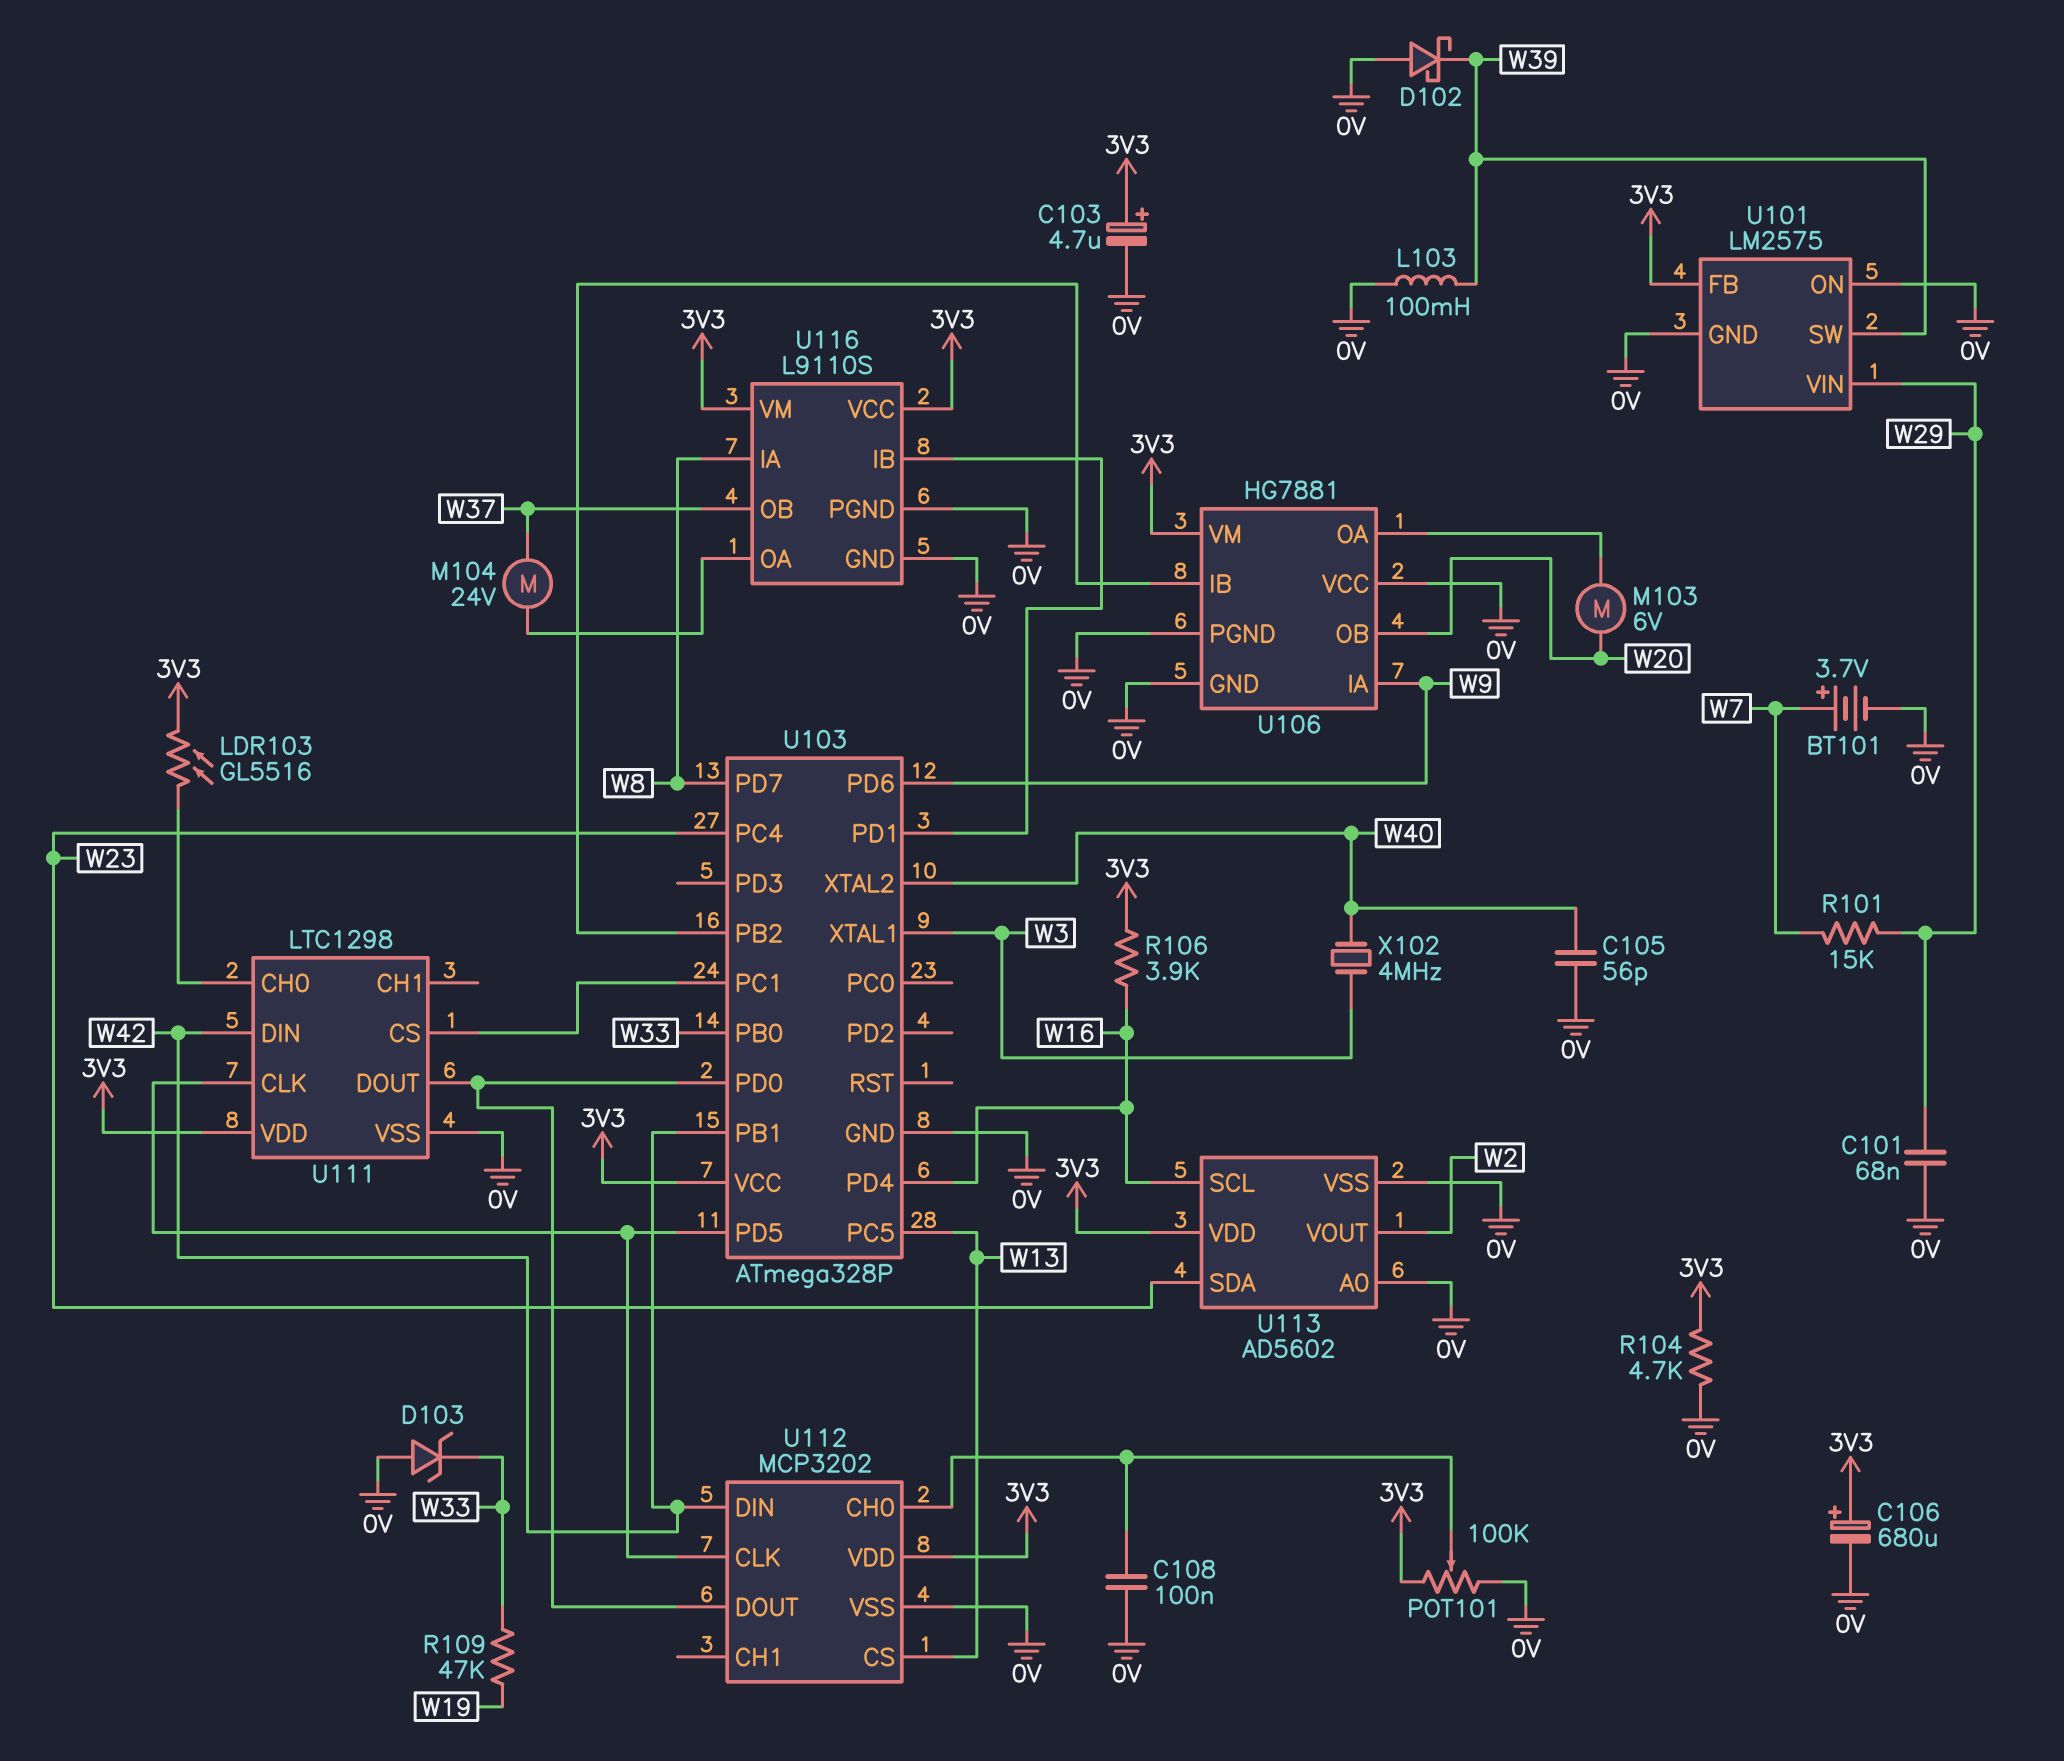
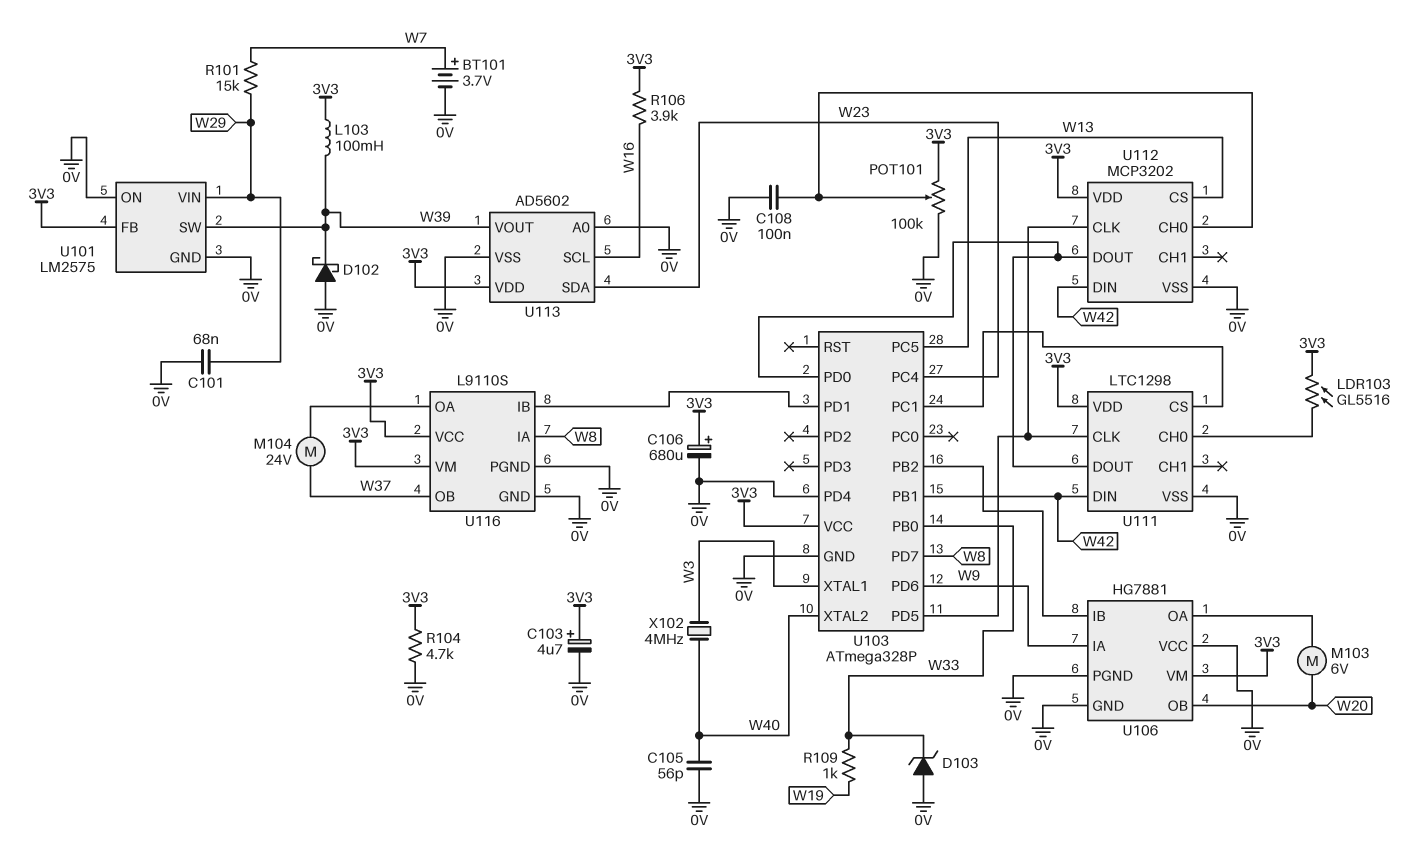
L103: 100mH (0V, W39) -> 100mH (3V3, W39)
R109: 47k (W19, W33) -> 1k (W19, W33)
U103 pin PD4: W16 -> 0V
U113 pin VOUT: W2 -> W39

